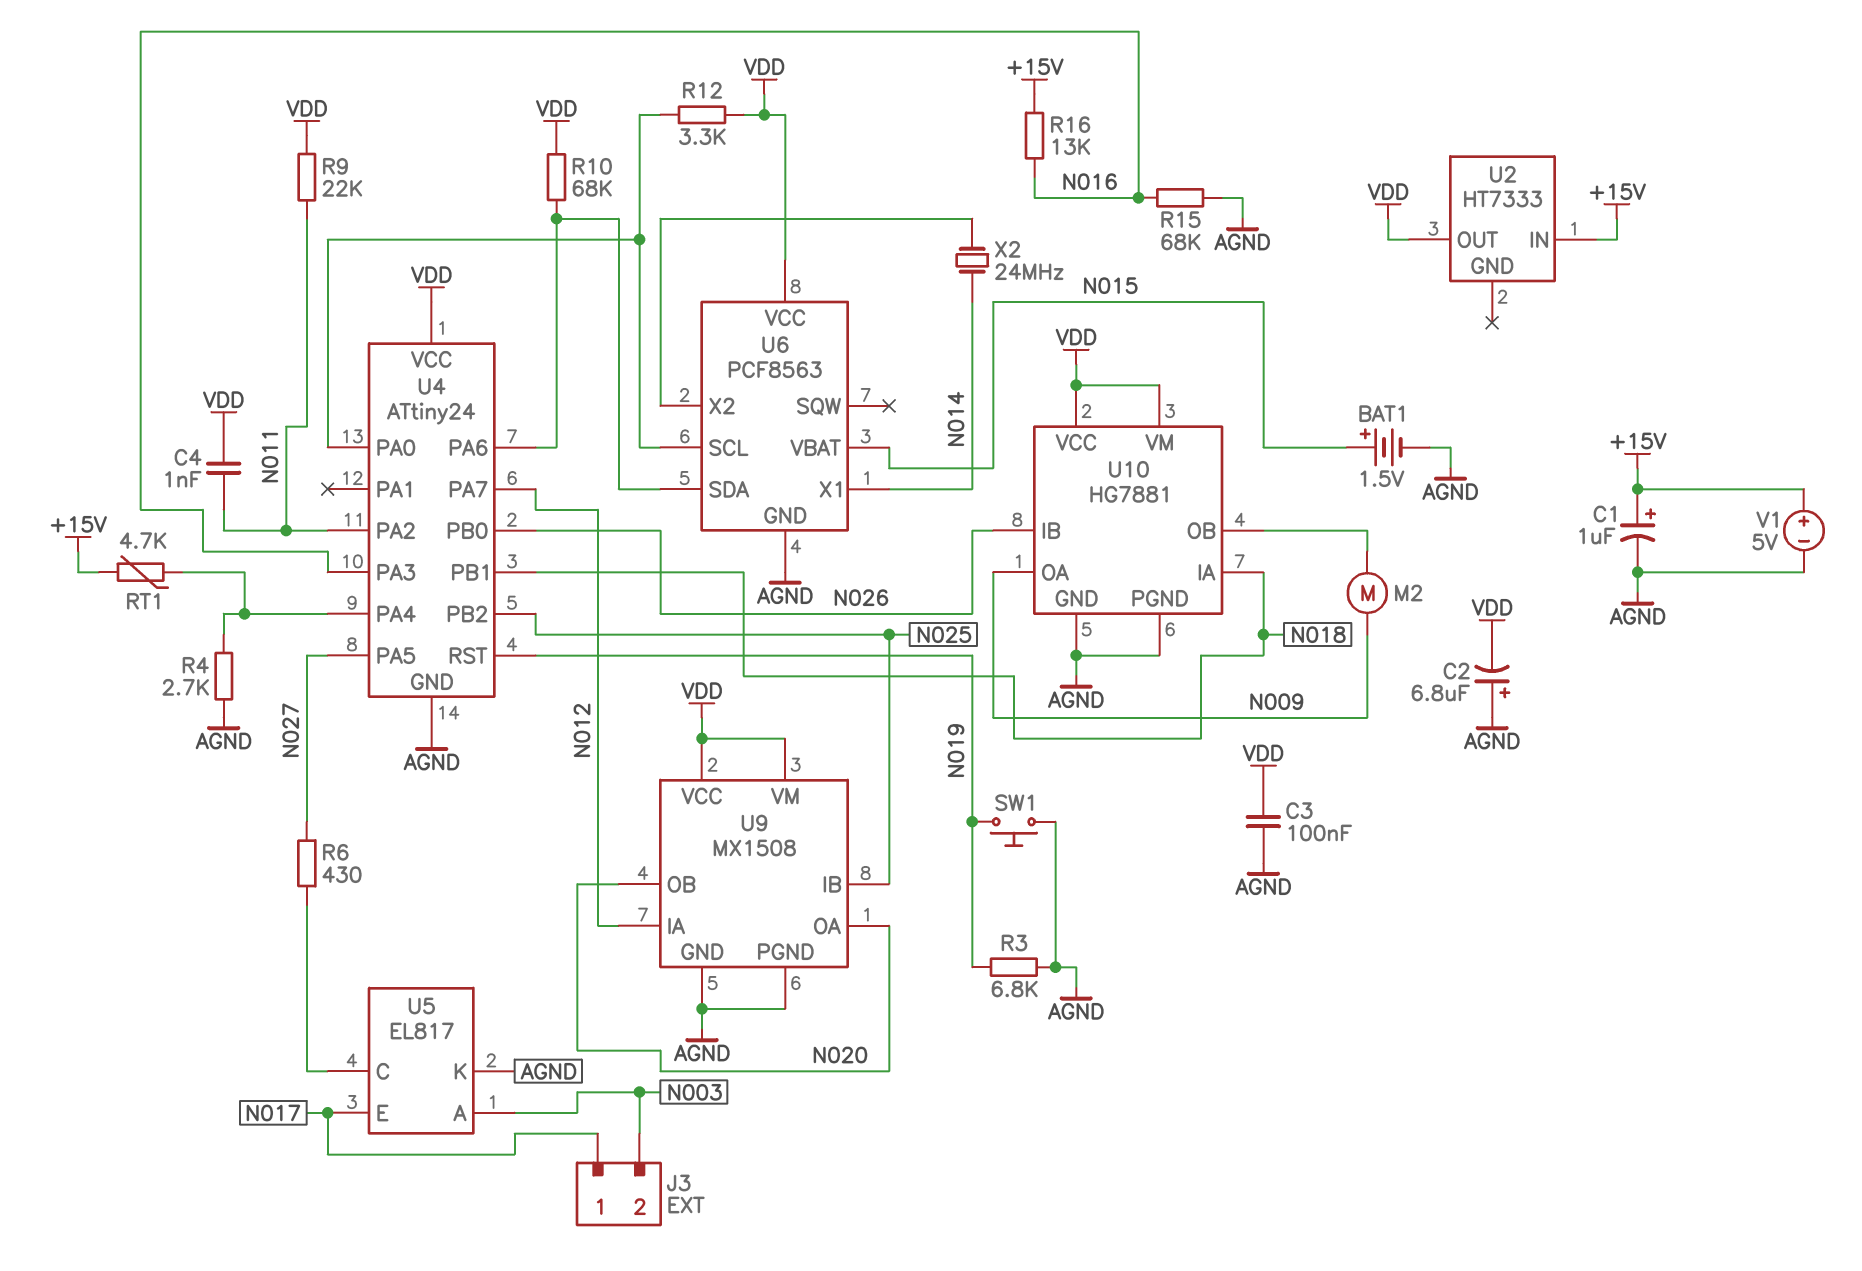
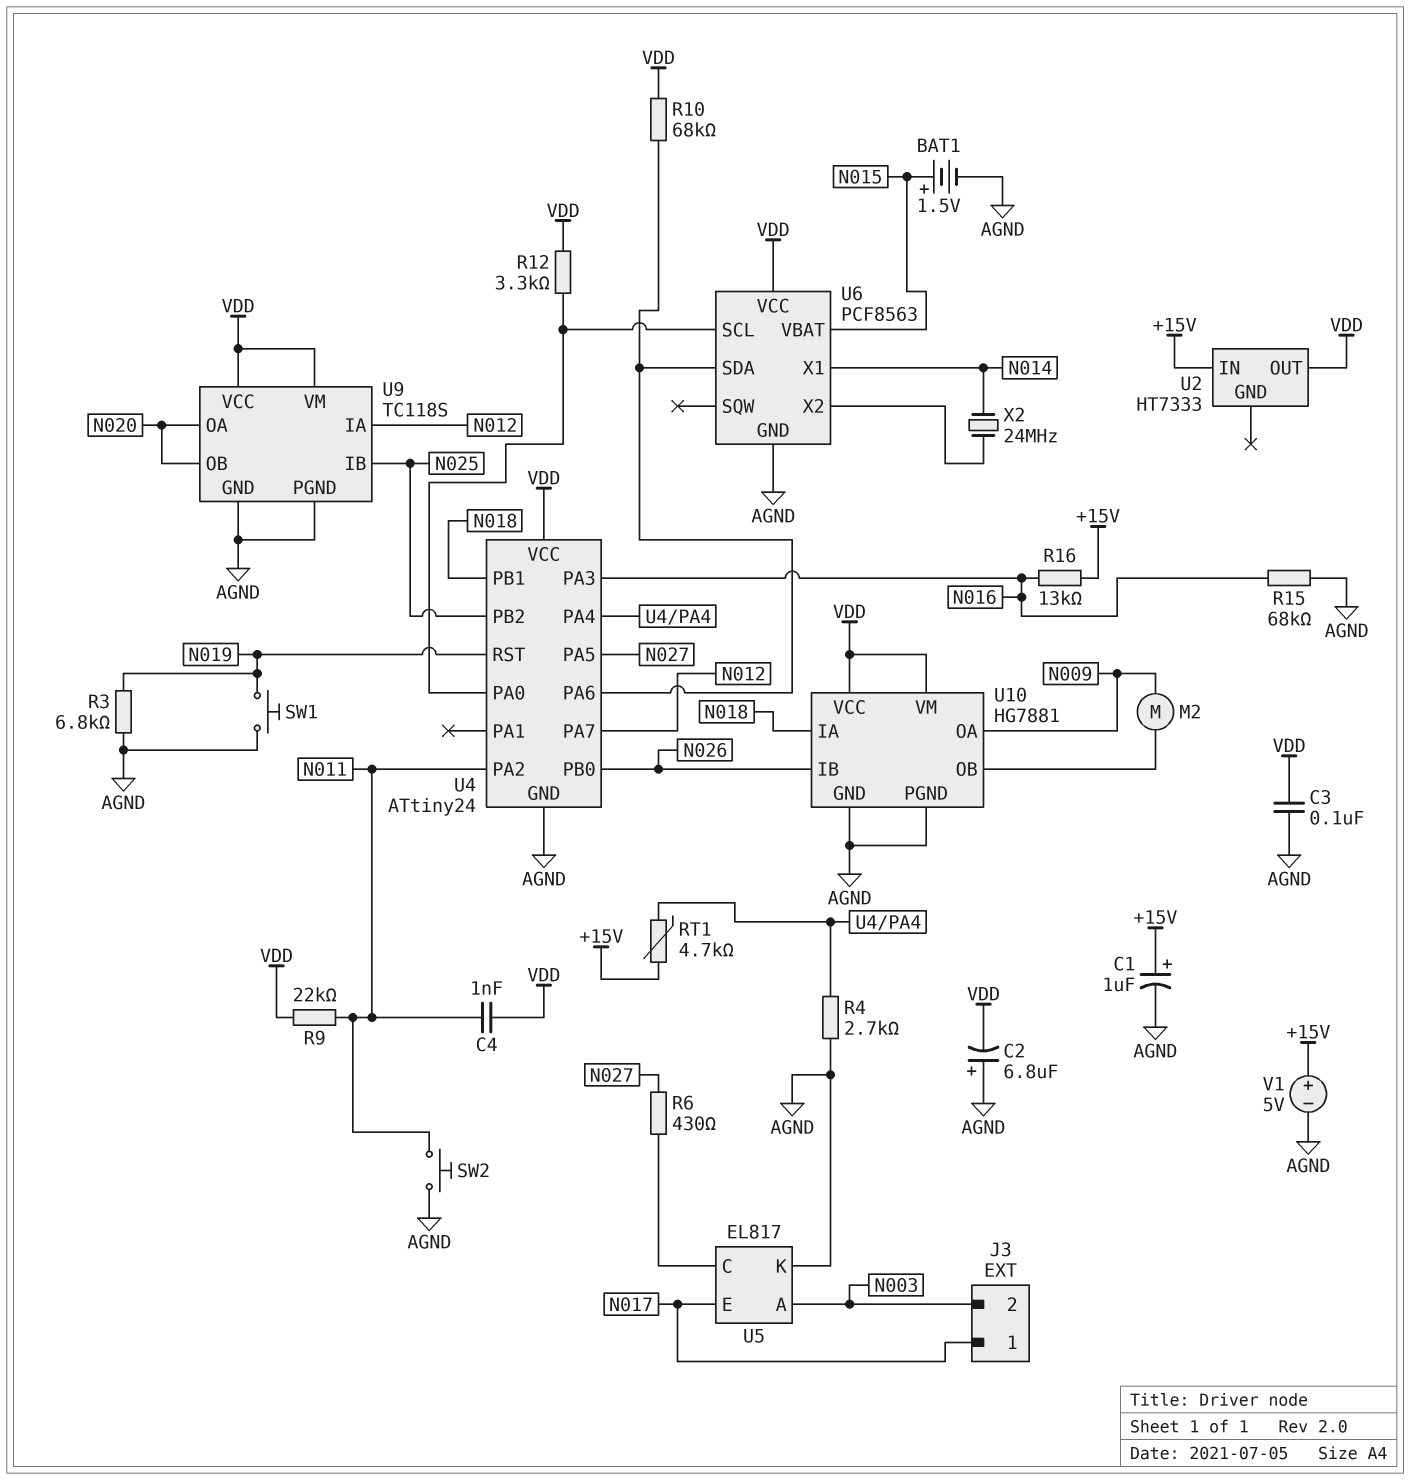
SW2: none -> button (AGND, N011)
U9: MX1508 -> TC118S

